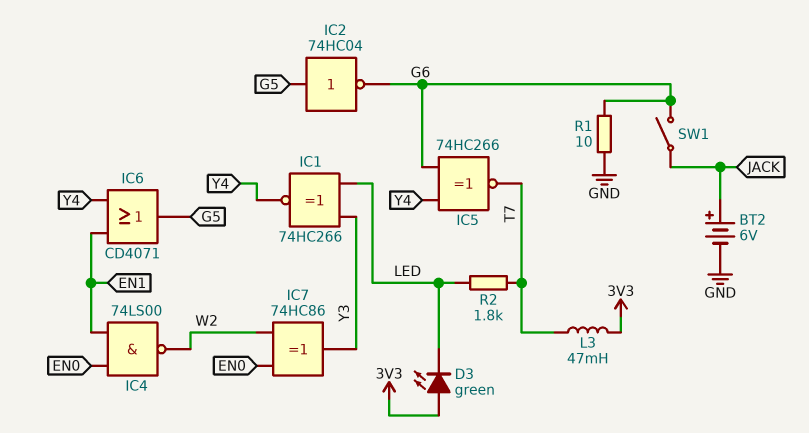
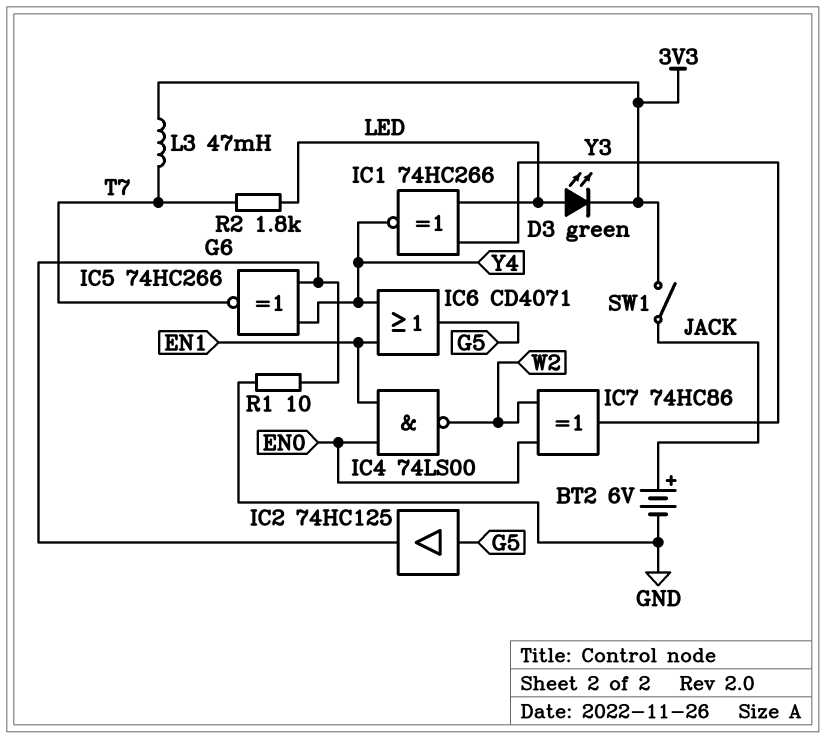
D3: LED green (A 3V3, K LED) -> LED green (A LED, K 3V3)
IC2: NOT 74HC04 (in G5, out G6) -> buffer 74HC125 (in G5, out G6)
SW1: switch (G6, JACK) -> switch (3V3, JACK)

